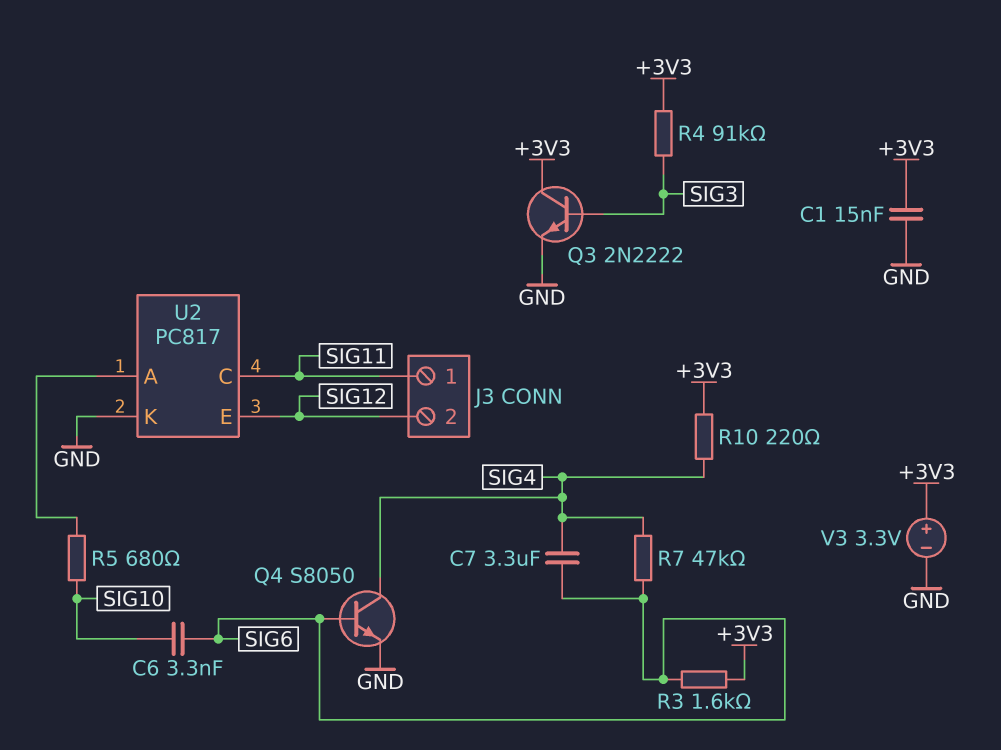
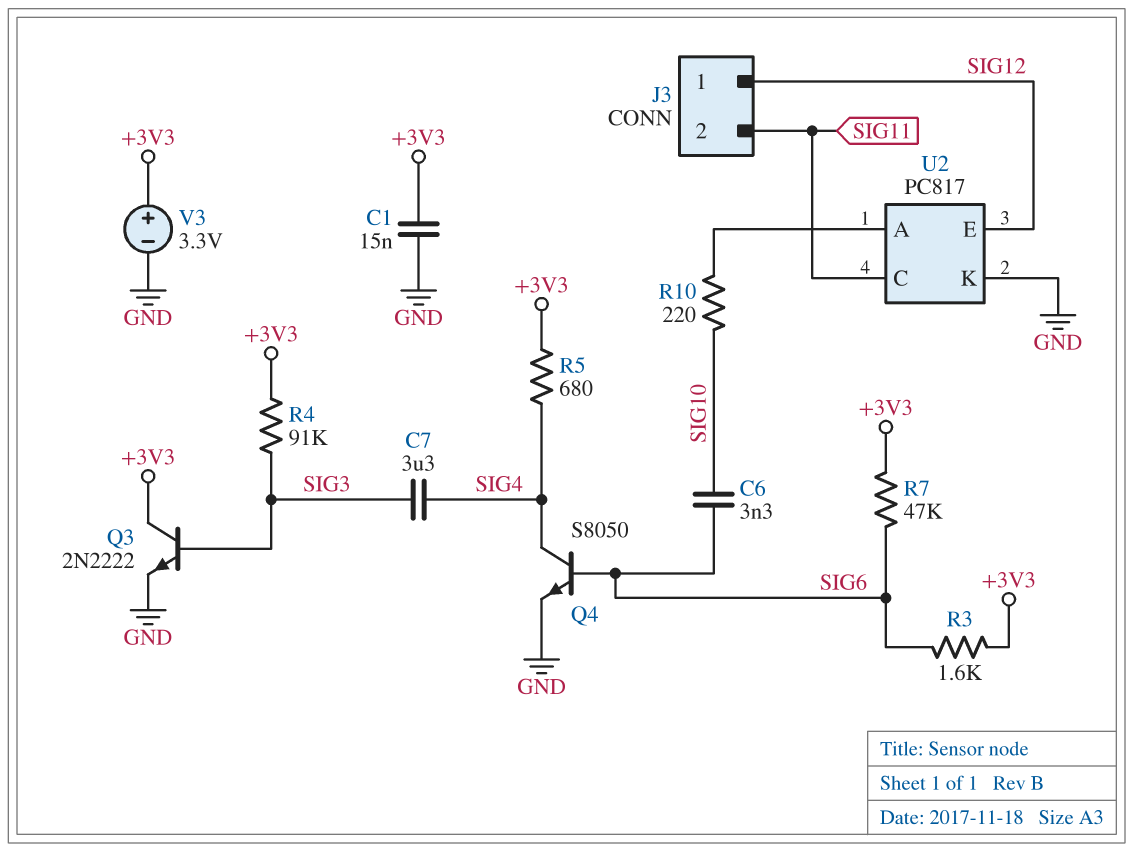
C7: 3.3uF (SIG4, SIG6) -> 3.3uF (SIG3, SIG4)
J3 pin 1: SIG11 -> SIG12
J3 pin 2: SIG12 -> SIG11
R5: 680 (SIG10, U2/A) -> 680 (+3V3, SIG4)
R7: 47k (SIG4, SIG6) -> 47k (+3V3, SIG6)
R10: 220 (+3V3, SIG4) -> 220 (SIG10, U2/A)

